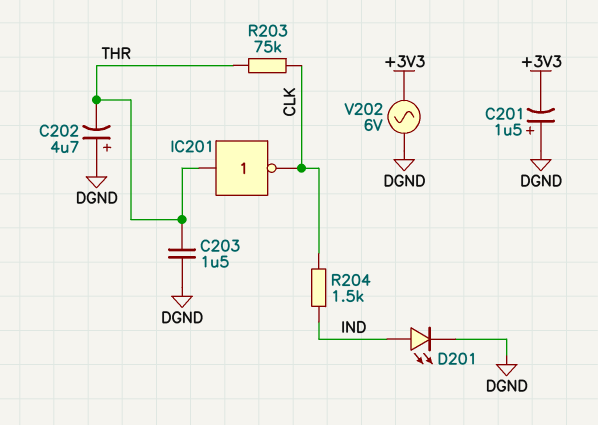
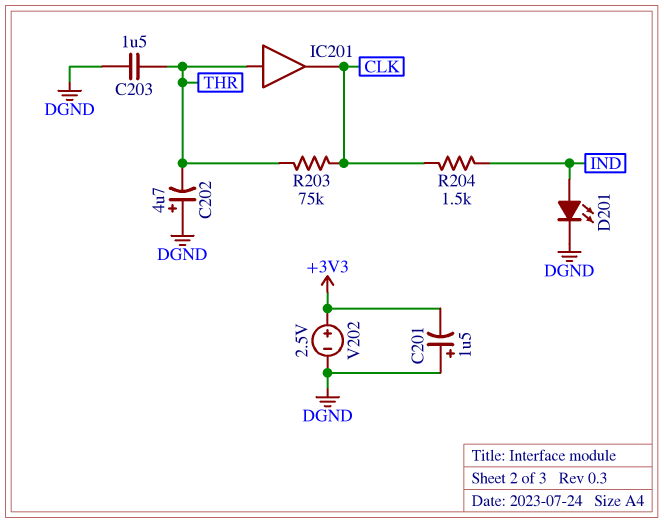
IC201: NOT (in THR, out CLK) -> buffer (in THR, out CLK)
V202: AC 6V (+3V3, DGND) -> 2.5V (plus +3V3, minus DGND)

